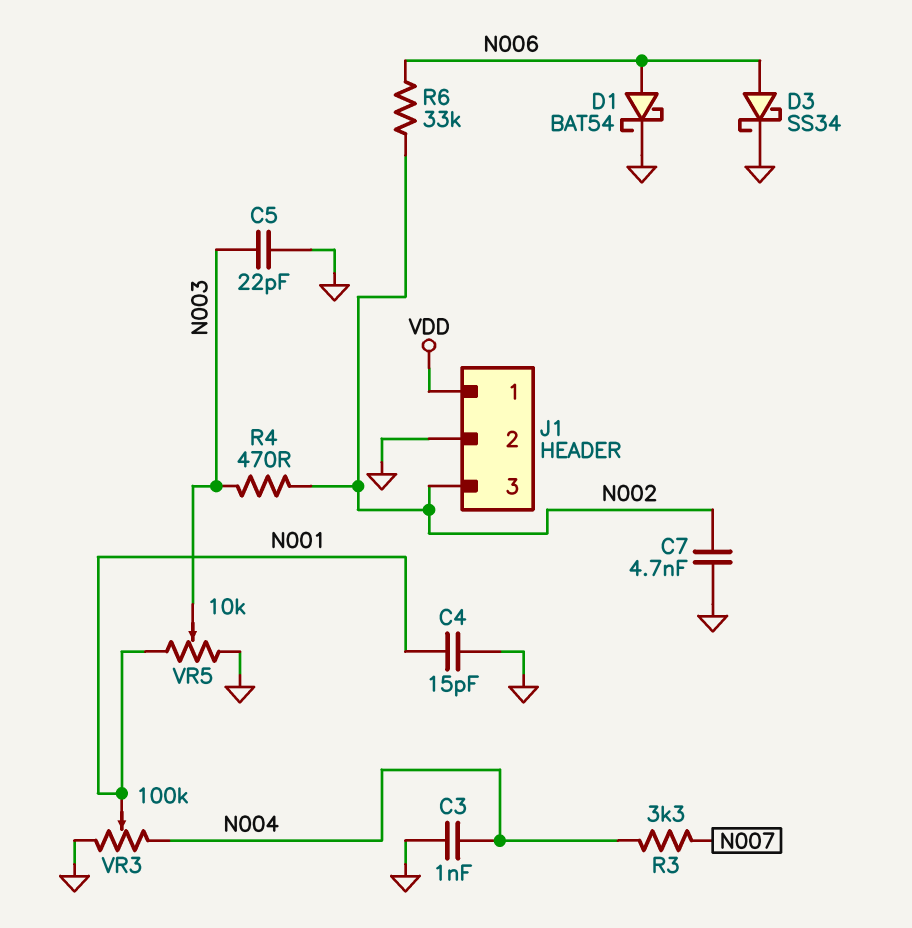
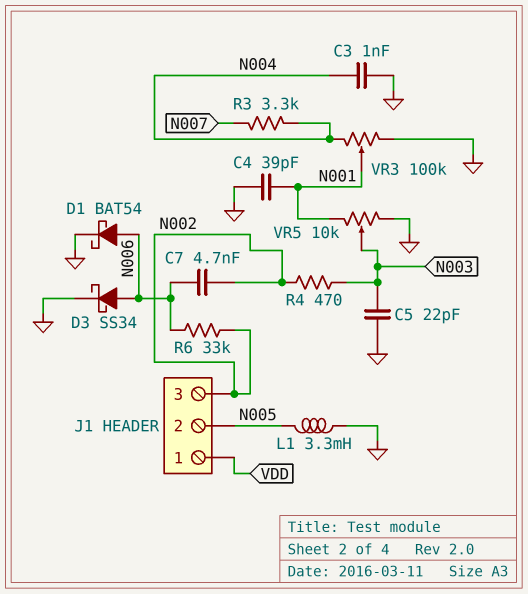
C4: 15pF (GND, N001) -> 39pF (GND, N001)
C7: 4.7nF (GND, N002) -> 4.7nF (N002, N006)
J1 pin 2: GND -> N005
L1: none -> 3.3mH (GND, N005)

